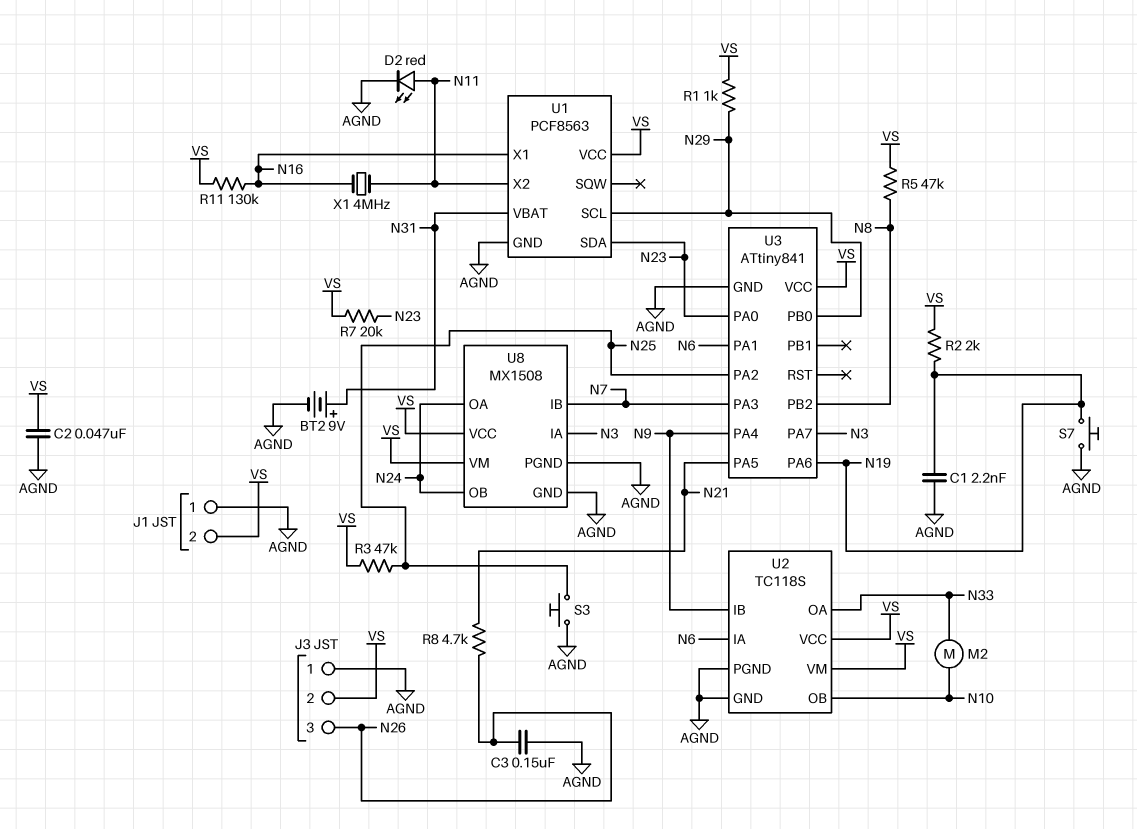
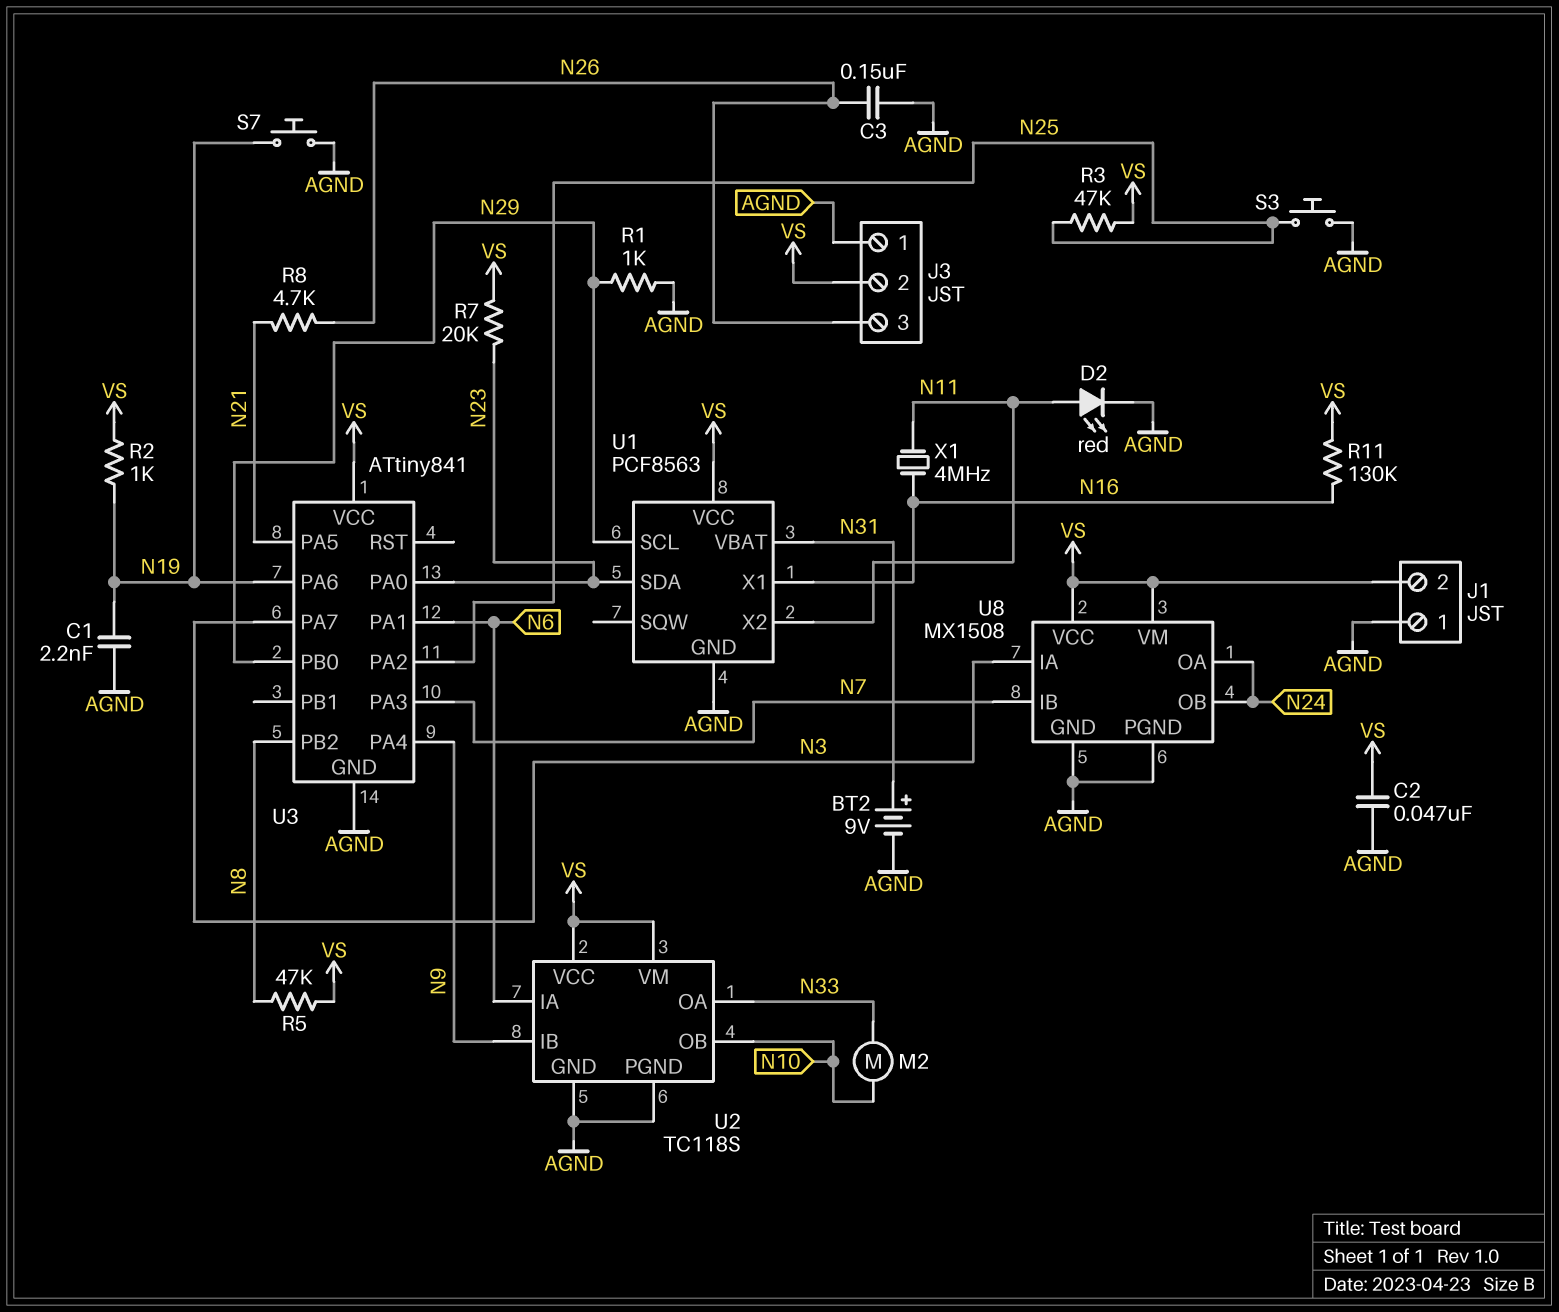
R1: 1k (N29, VS) -> 1k (AGND, N29)
R2: 2k (N19, VS) -> 1k (N19, VS)

